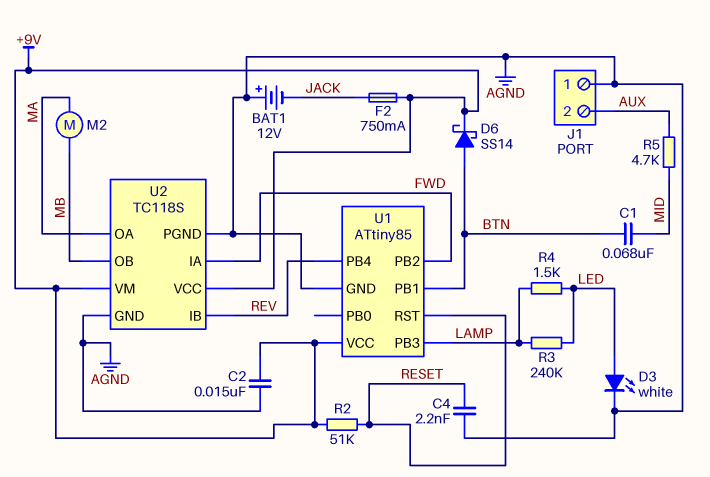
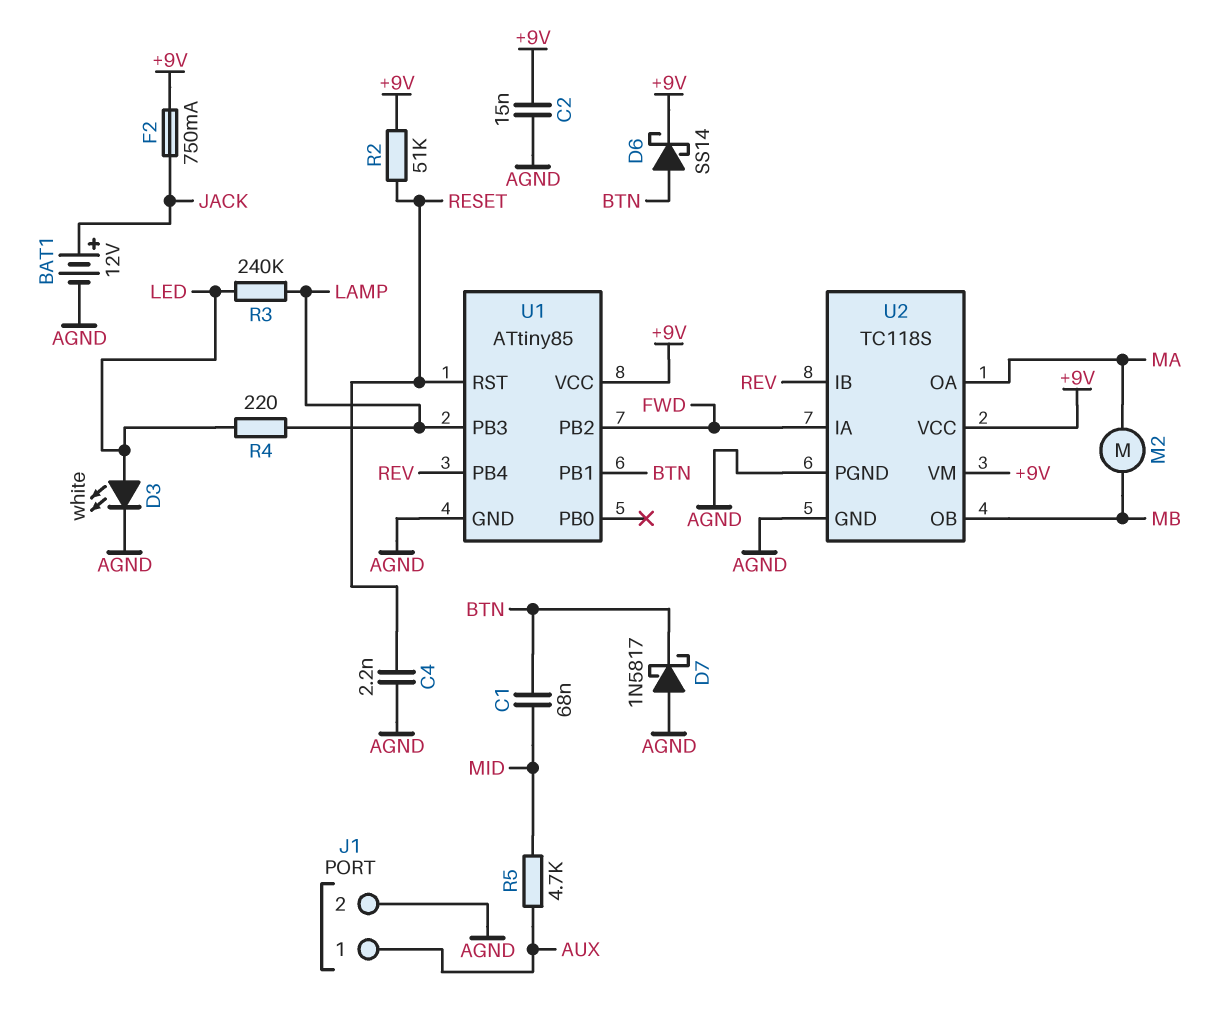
BAT1: 12V (plus AGND, minus JACK) -> 12V (plus JACK, minus AGND)
D7: none -> schottky 1N5817 (A AGND, K BTN)
J1 pin 1: AGND -> AUX
J1 pin 2: AUX -> AGND
R4: 1.5k (LAMP, LED) -> 220 (LAMP, LED)

